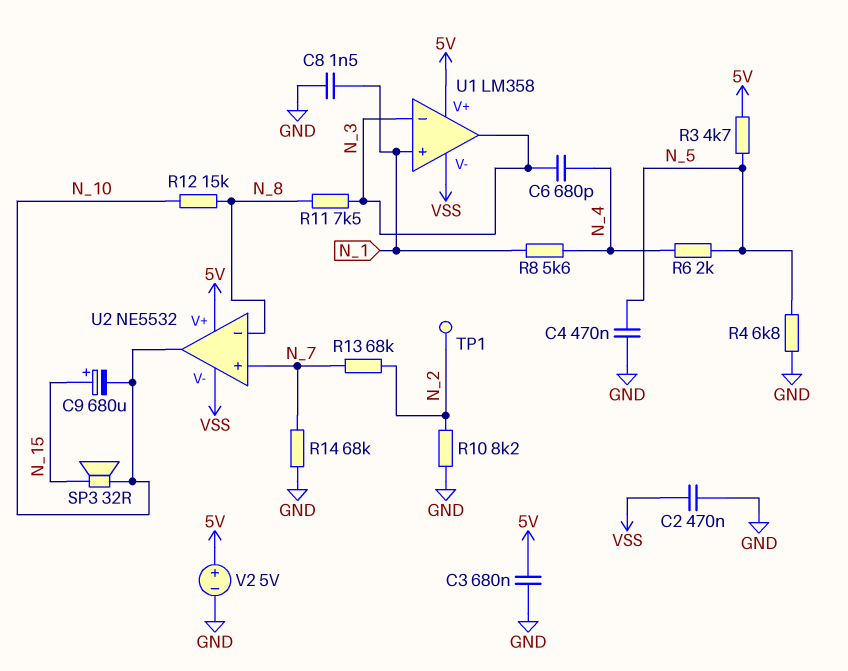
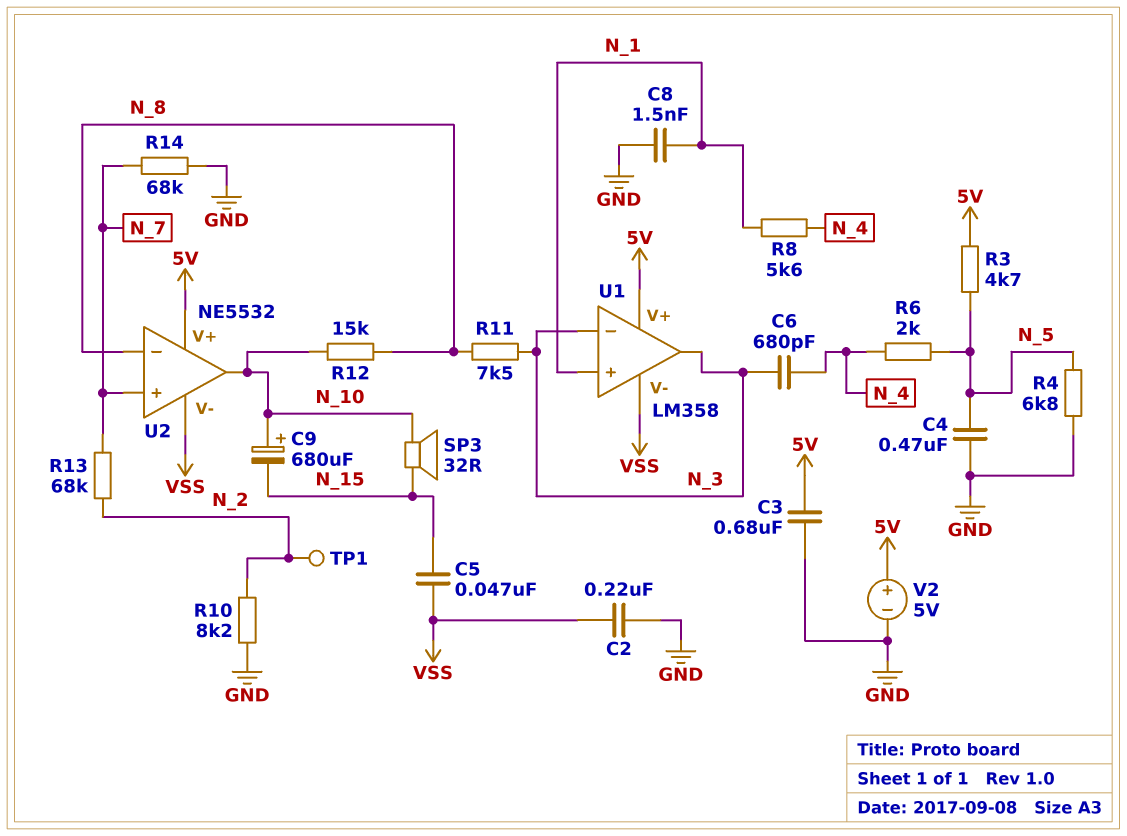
C2: 470nF (GND, VSS) -> 220nF (GND, VSS)
C5: none -> 47nF (N_15, VSS)
C9: 680uF (plus N_15, minus N_10) -> 680uF (plus N_10, minus N_15)

